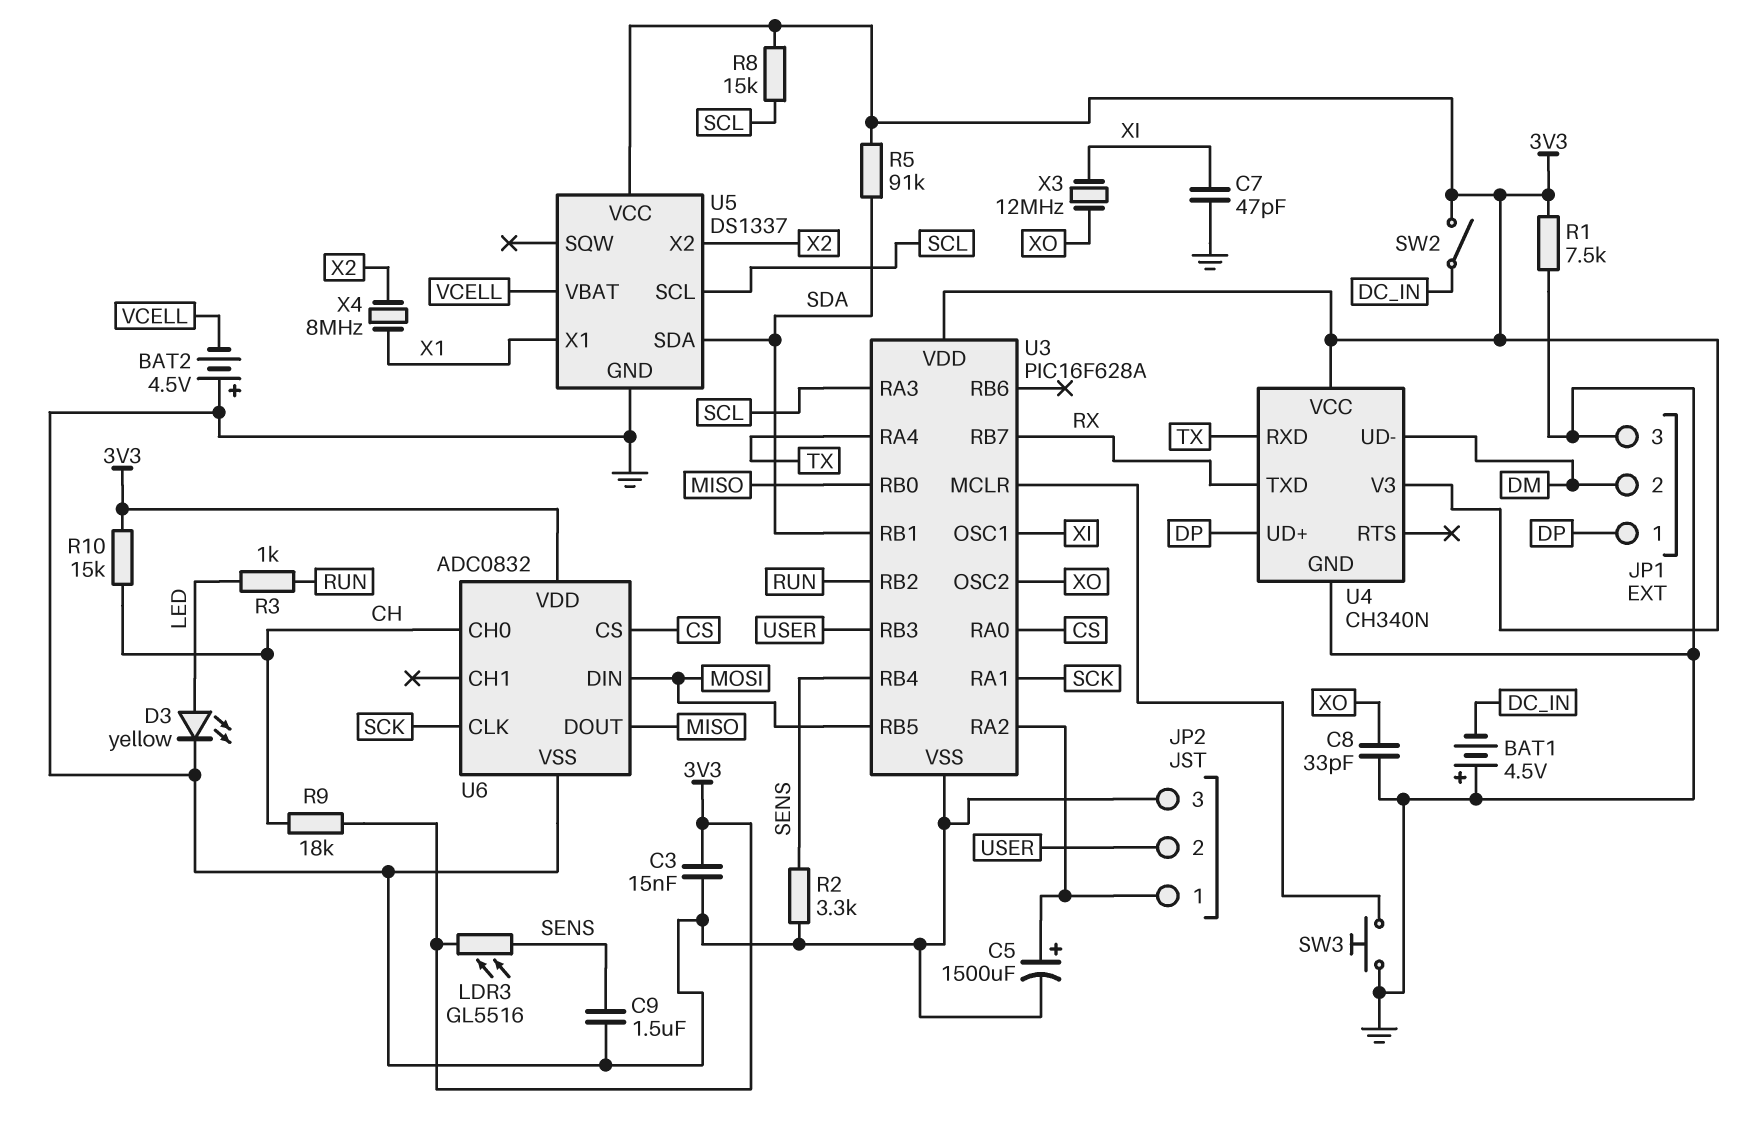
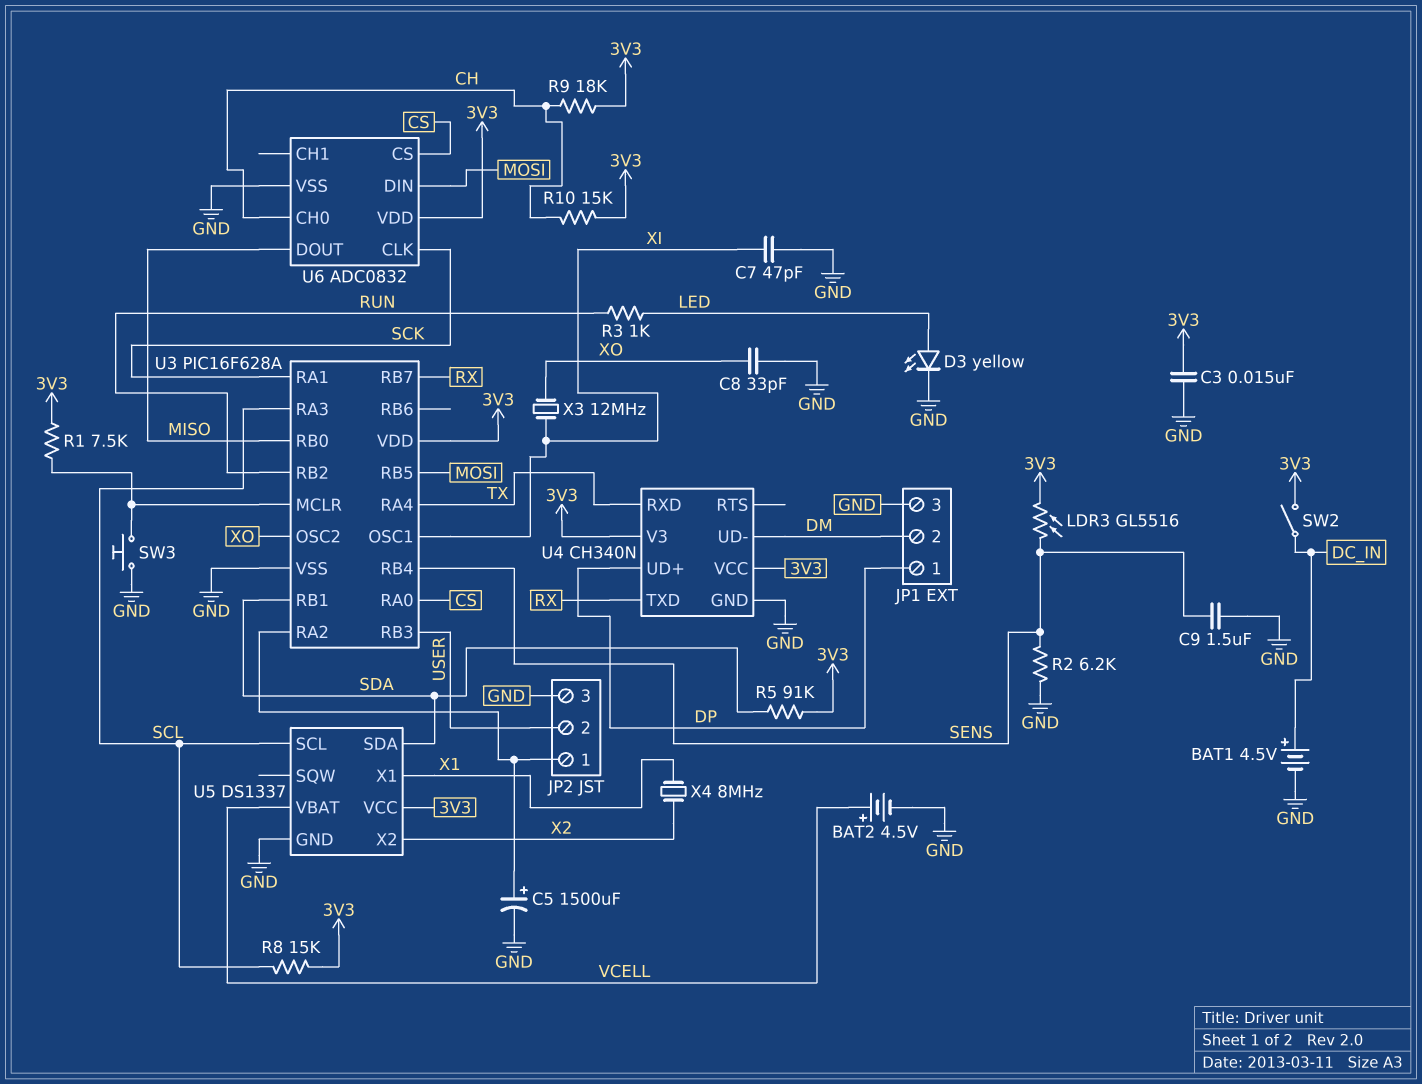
BAT1: 4.5V (plus GND, minus DC_IN) -> 4.5V (plus DC_IN, minus GND)
BAT2: 4.5V (plus GND, minus VCELL) -> 4.5V (plus VCELL, minus GND)
R1: 7.5k (3V3, GND) -> 7.5k (3V3, U3/MCLR)
R2: 3.3k (GND, SENS) -> 6.2k (GND, SENS)

